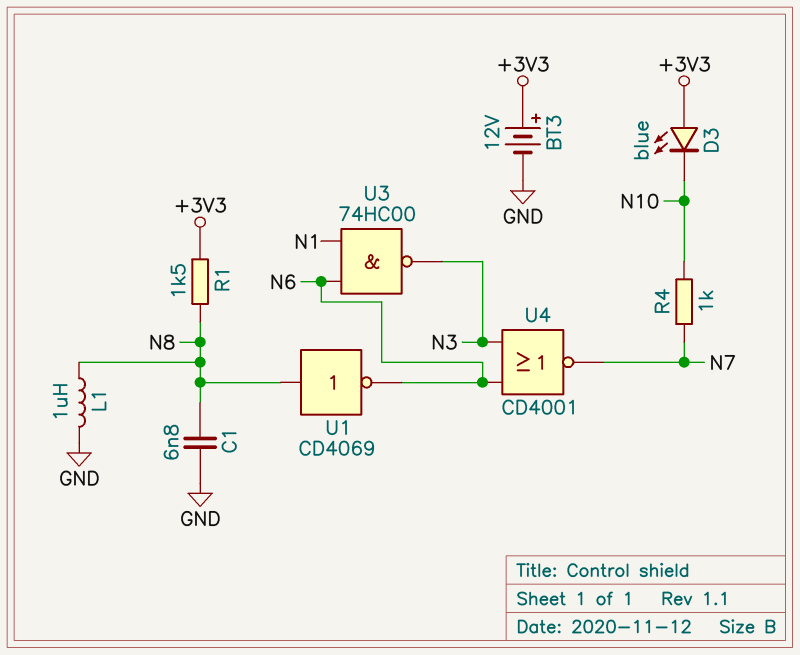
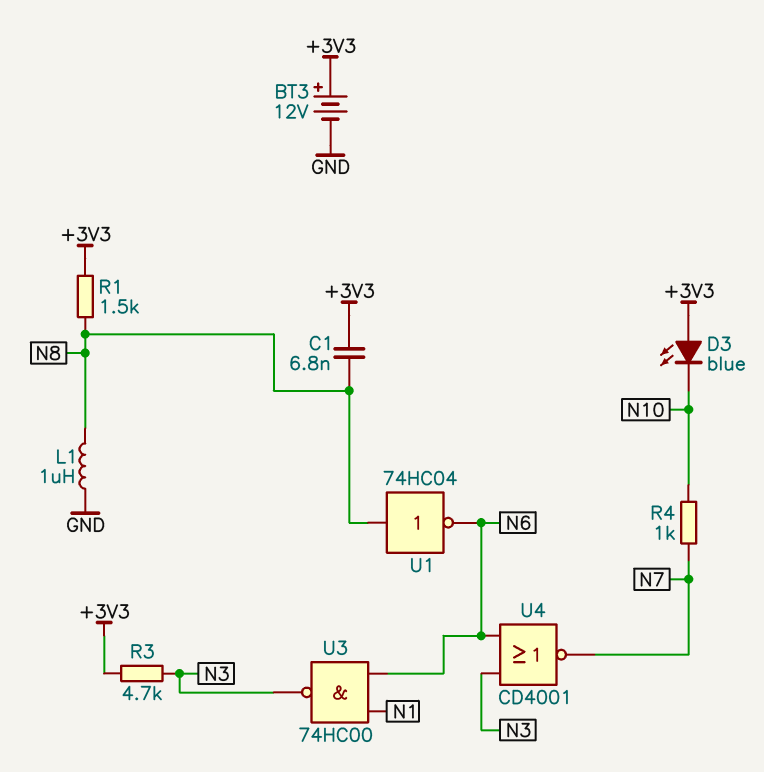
C1: 6.8nF (GND, N8) -> 6.8nF (+3V3, N8)
R3: none -> 4.7k (+3V3, N3)
U1: NOT CD4069 (in N8, out N6) -> NOT 74HC04 (in N8, out N6)

